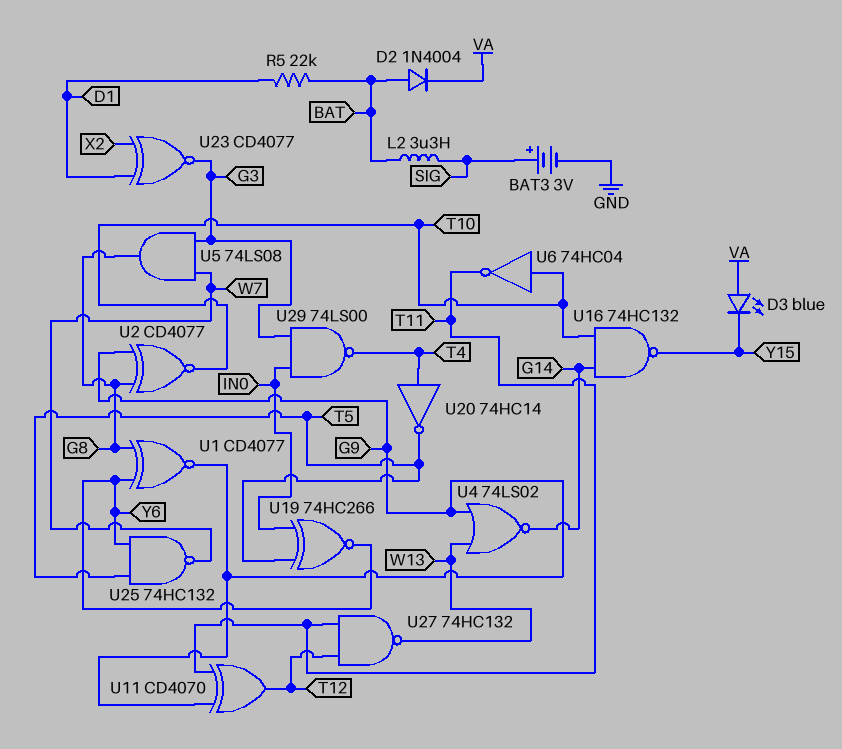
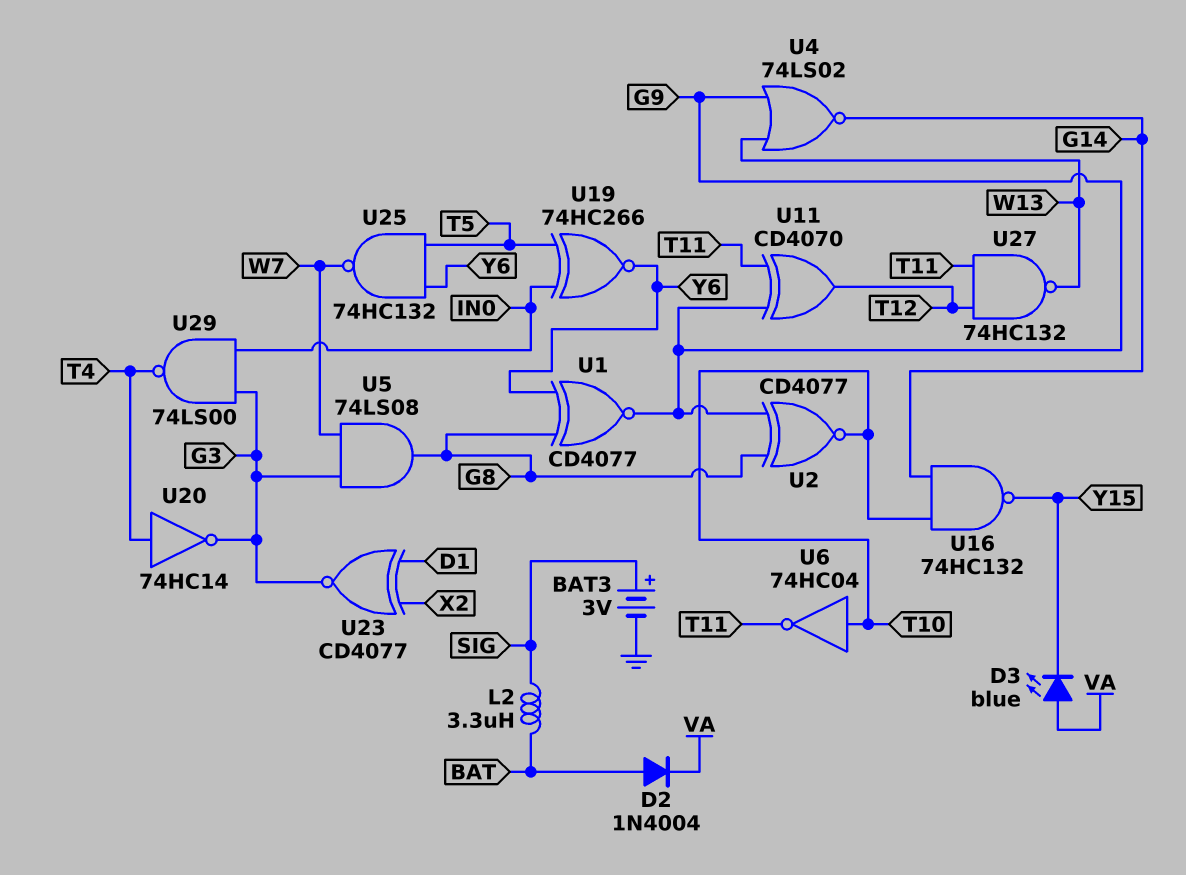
R5: 22k (BAT, D1) -> none
U20: NOT 74HC14 (in T4, out T5) -> NOT 74HC14 (in T4, out G3)

